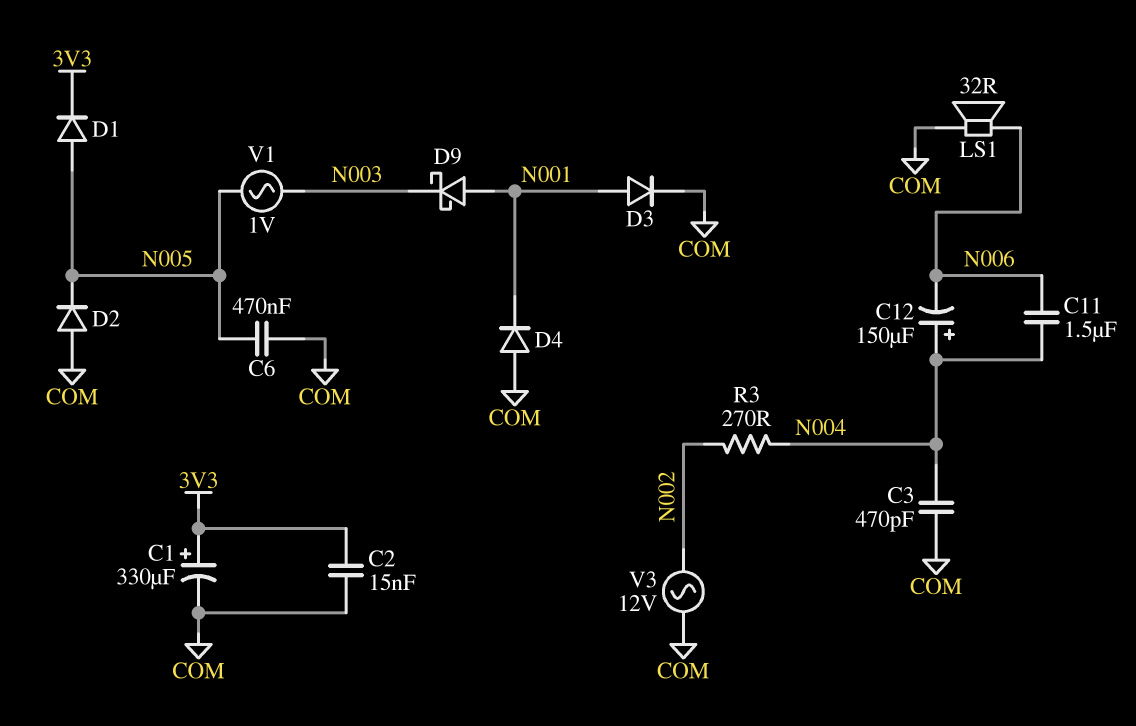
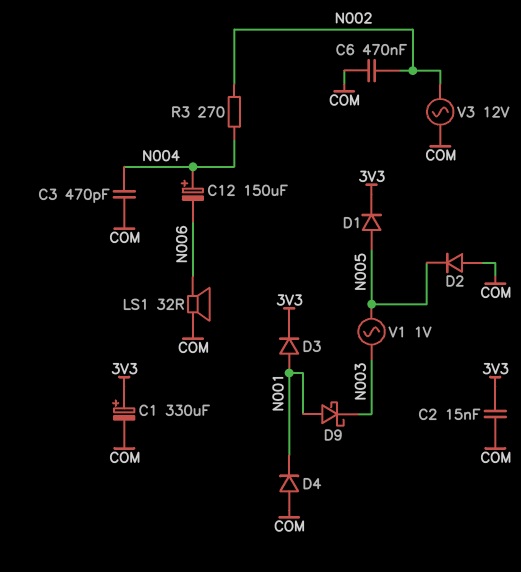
C6: 470nF (COM, N005) -> 470nF (COM, N002)
C11: 1.5uF (N004, N006) -> none
D3: diode (A N001, K COM) -> diode (A N001, K 3V3)

